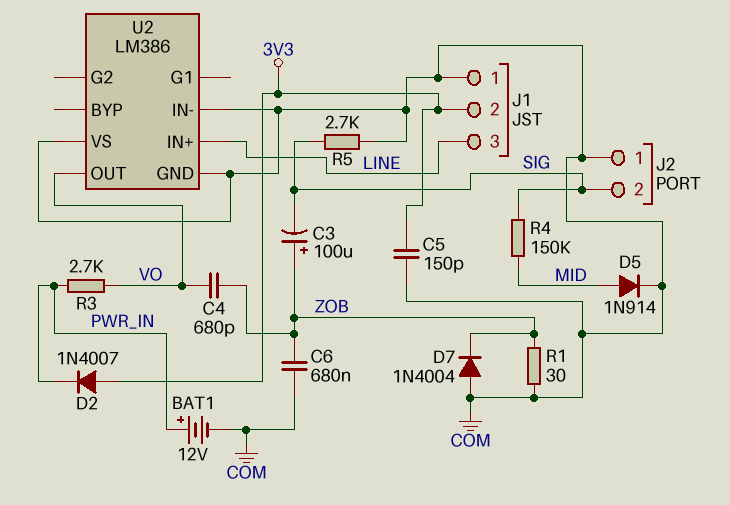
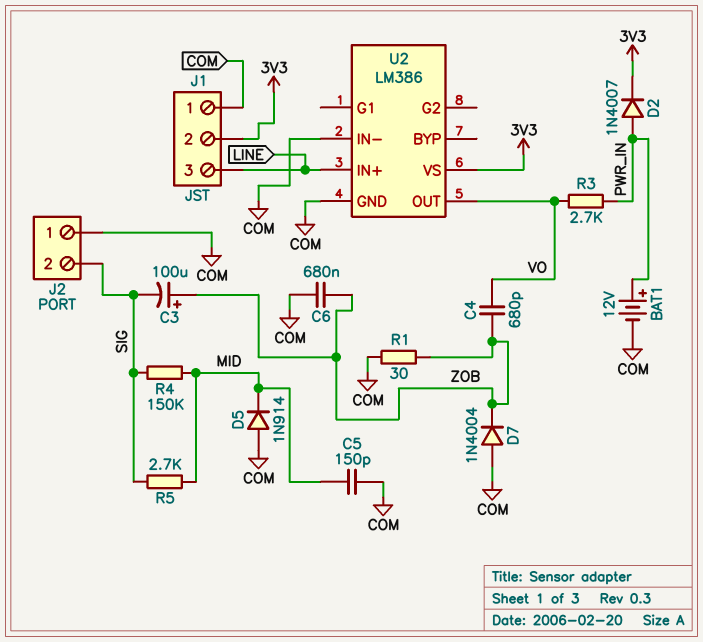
C5: 150pF (3V3, COM) -> 150pF (COM, MID)
D2: diode 1N4007 (A 3V3, K PWR_IN) -> diode 1N4007 (A PWR_IN, K 3V3)
D5: diode 1N914 (A MID, K COM) -> diode 1N914 (A COM, K MID)
R5: 2.7k (COM, SIG) -> 2.7k (MID, SIG)
U2 pin VS: COM -> 3V3

